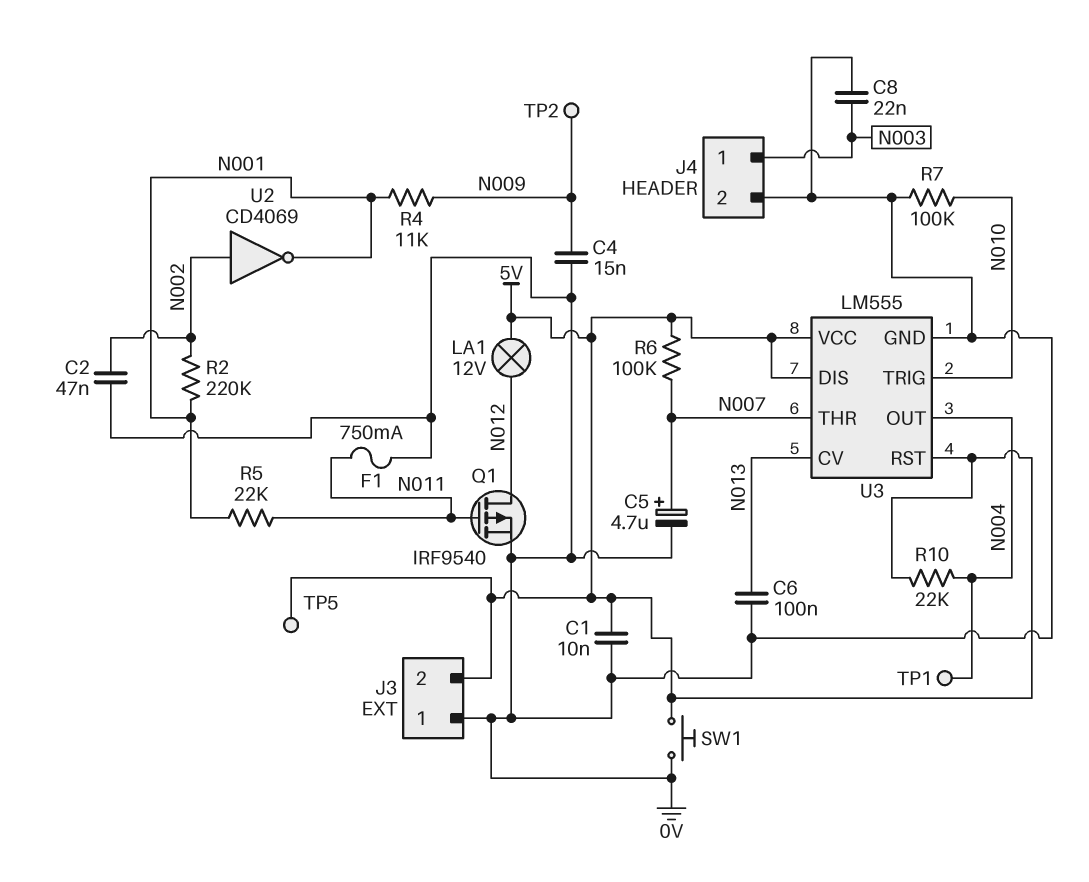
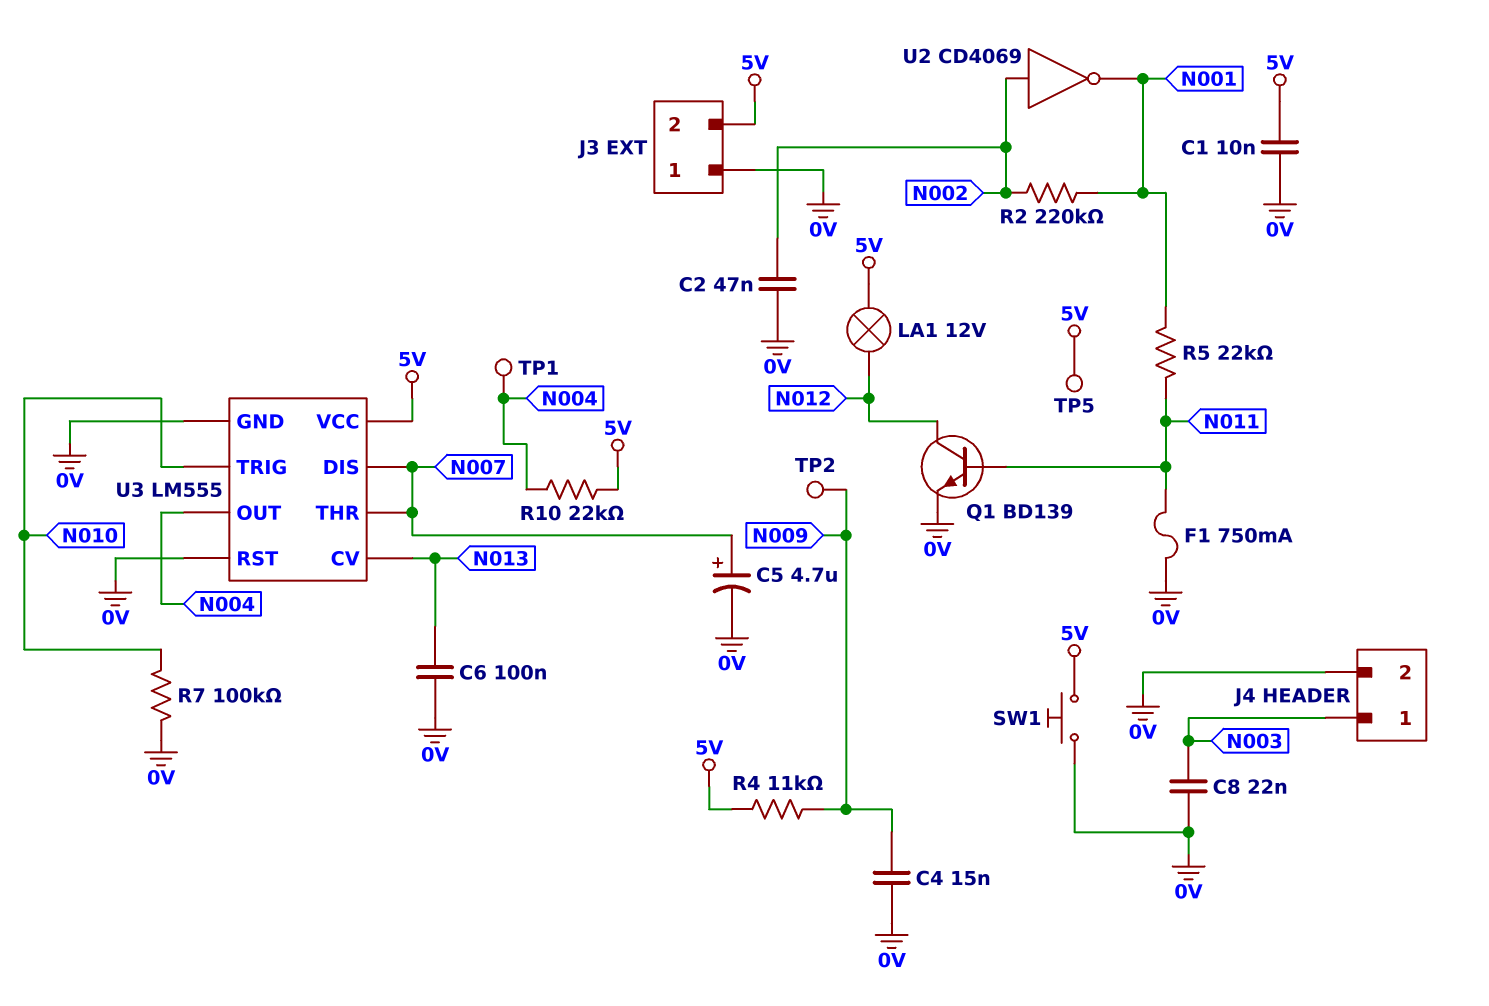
Q1: PMOS IRF9540 (G N011, D N012, S 0V) -> NPN BD139 (B N011, C N012, E 0V)
R4: 11k (N001, N009) -> 11k (5V, N009)
R6: 100k (5V, N007) -> none
U3 pin DIS: 5V -> N007
U3 pin RST: 5V -> 0V

